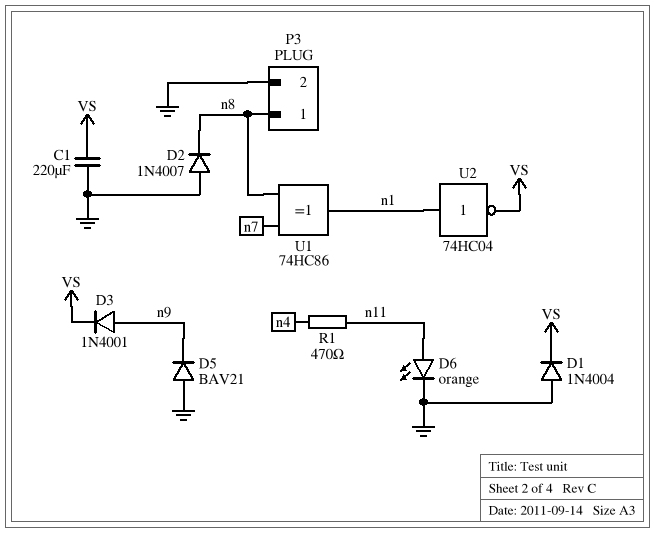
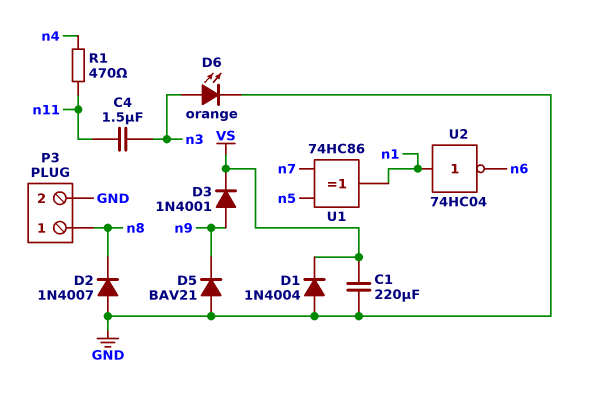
C4: none -> 1.5uF (n3, n11)
D6: LED orange (A n11, K GND) -> LED orange (A n3, K GND)
U1: XOR 74HC86 (in n7, in n8, out n1) -> XOR 74HC86 (in n5, in n7, out n1)
U2: NOT 74HC04 (in n1, out VS) -> NOT 74HC04 (in n1, out n6)

